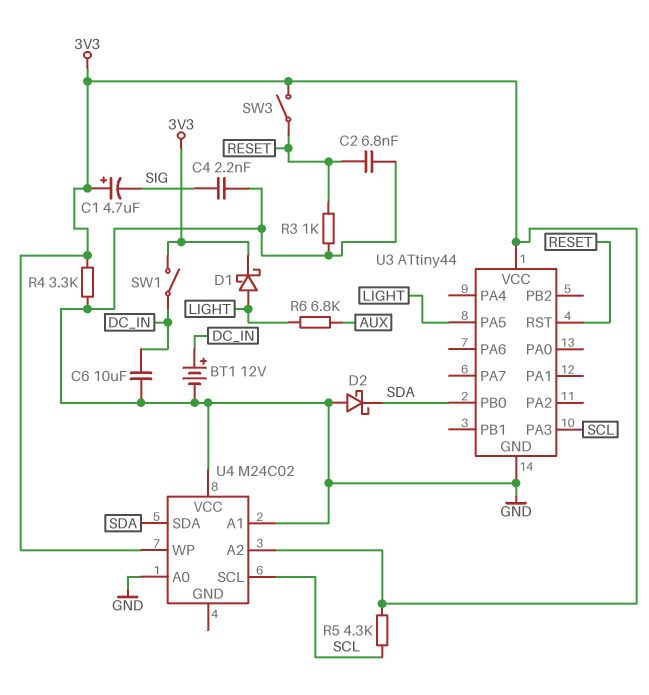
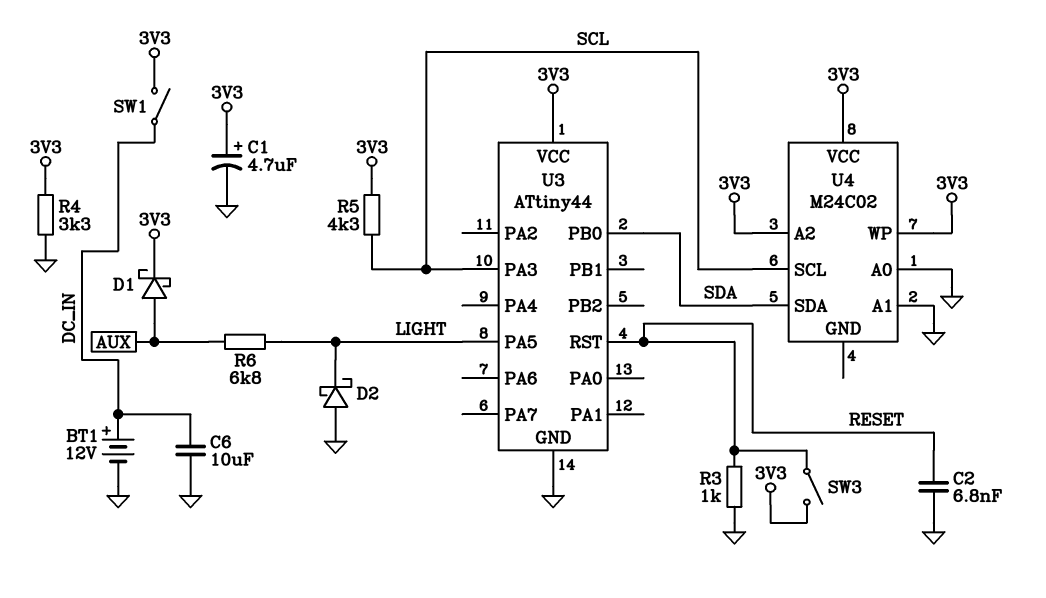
C1: 4.7uF (plus 3V3, minus SIG) -> 4.7uF (plus 3V3, minus GND)
C4: 2.2nF (GND, SIG) -> none
D1: schottky (A LIGHT, K 3V3) -> schottky (A AUX, K 3V3)
D2: schottky (A GND, K SDA) -> schottky (A GND, K LIGHT)
U4 pin VCC: GND -> 3V3

